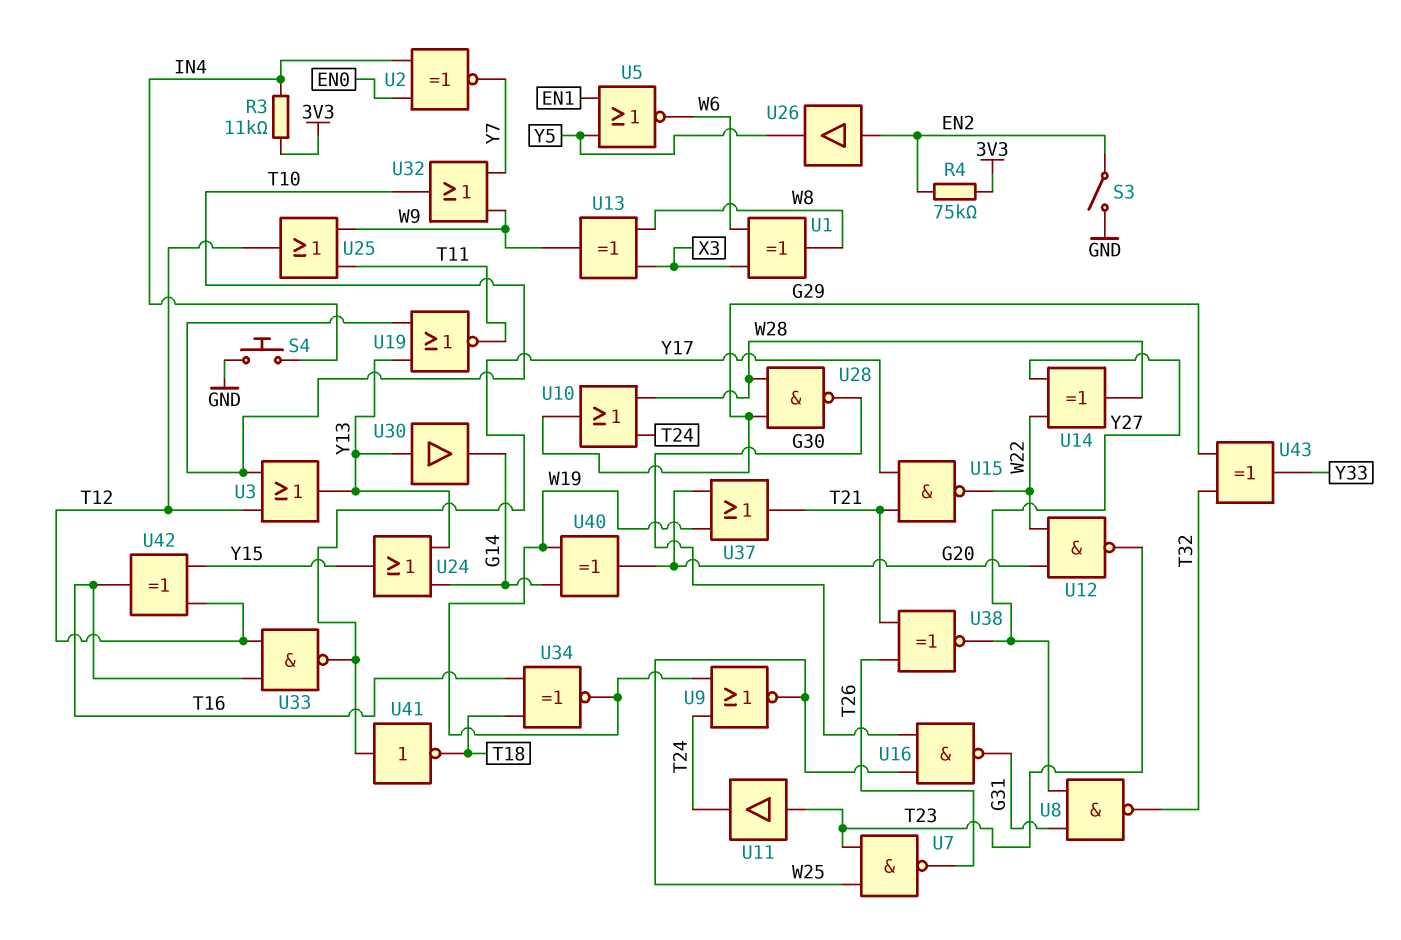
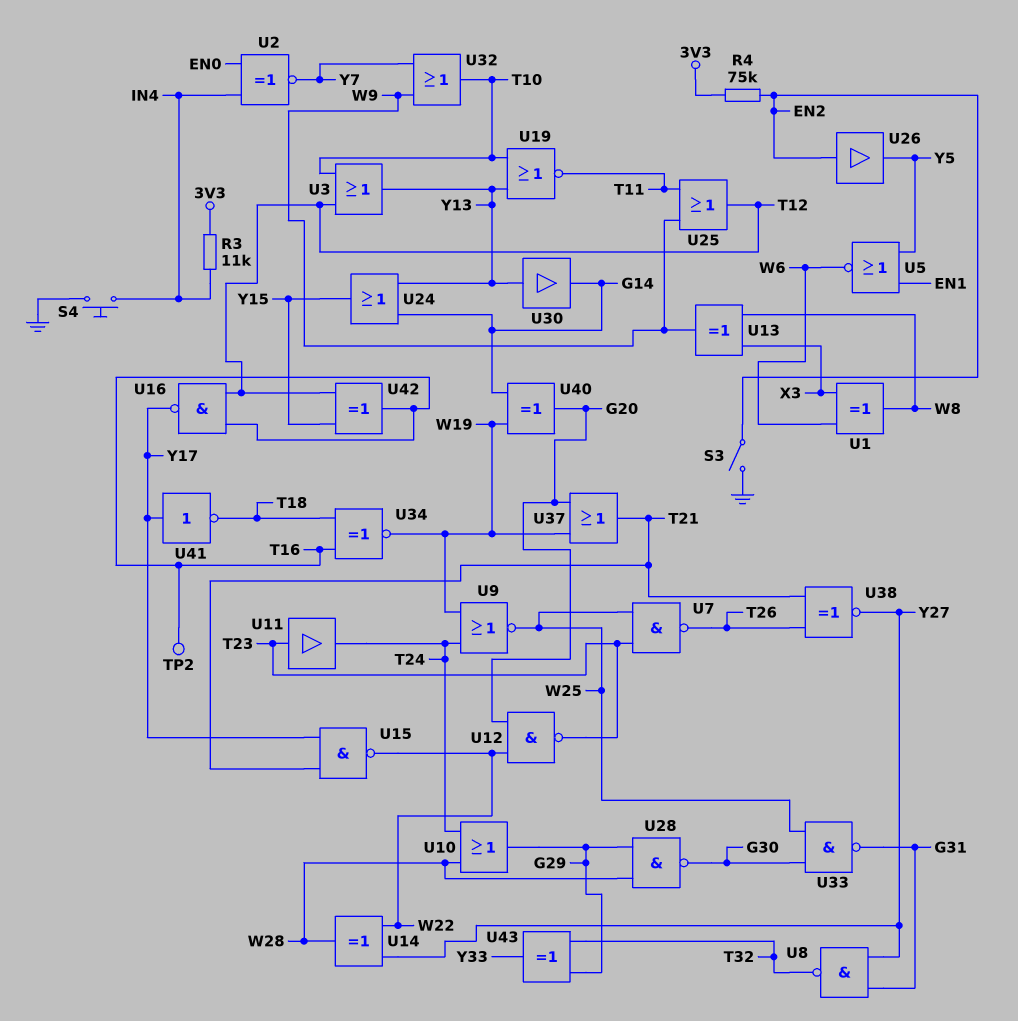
TP2: none -> test point (T16)
U16: NAND (in G30, in W25, out G31) -> NAND (in T12, in T16, out Y17)
U33: NAND (in T12, in T16, out Y17) -> NAND (in G30, in W25, out G31)

